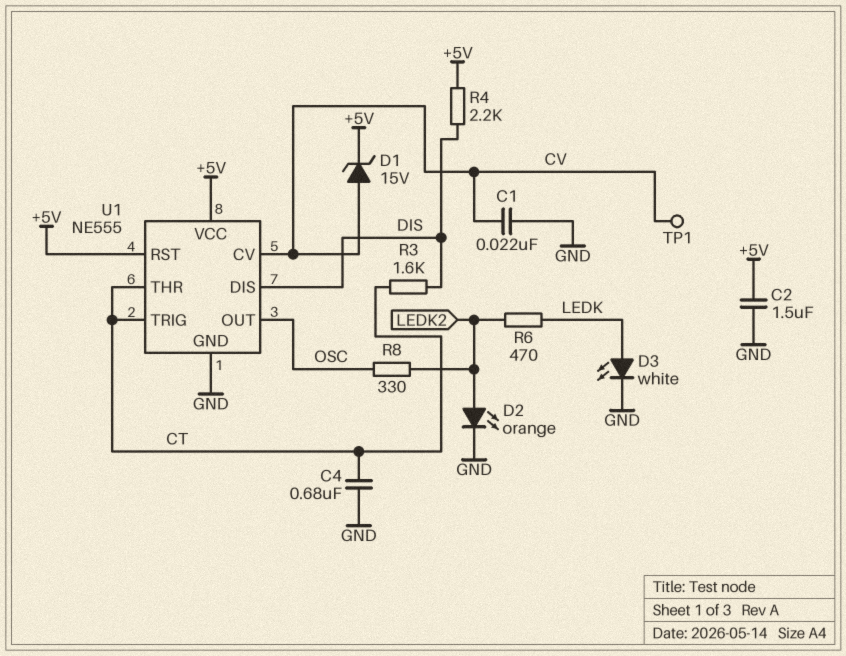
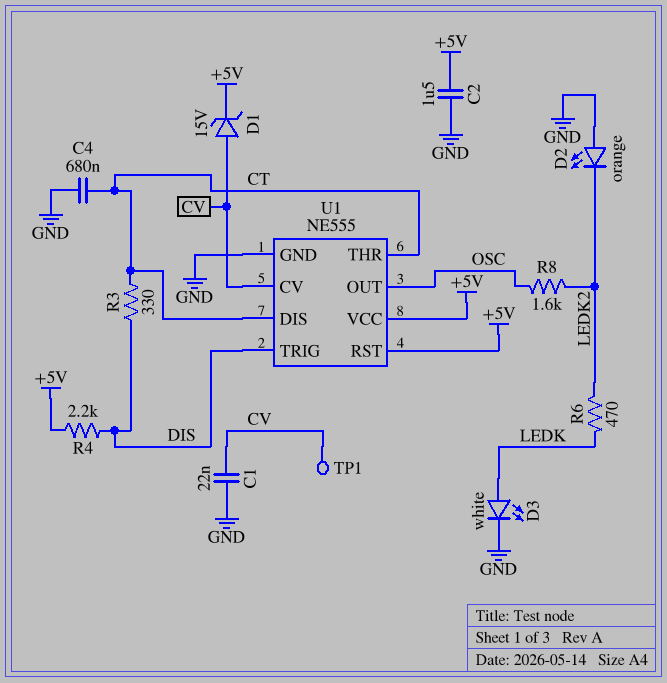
D2: LED orange (A LEDK2, K GND) -> LED orange (A GND, K LEDK2)
R3: 1.6k (CT, DIS) -> 330 (CT, DIS)
R8: 330 (LEDK2, OSC) -> 1.6k (LEDK2, OSC)
U1 pin DIS: DIS -> CT
U1 pin TRIG: CT -> DIS

